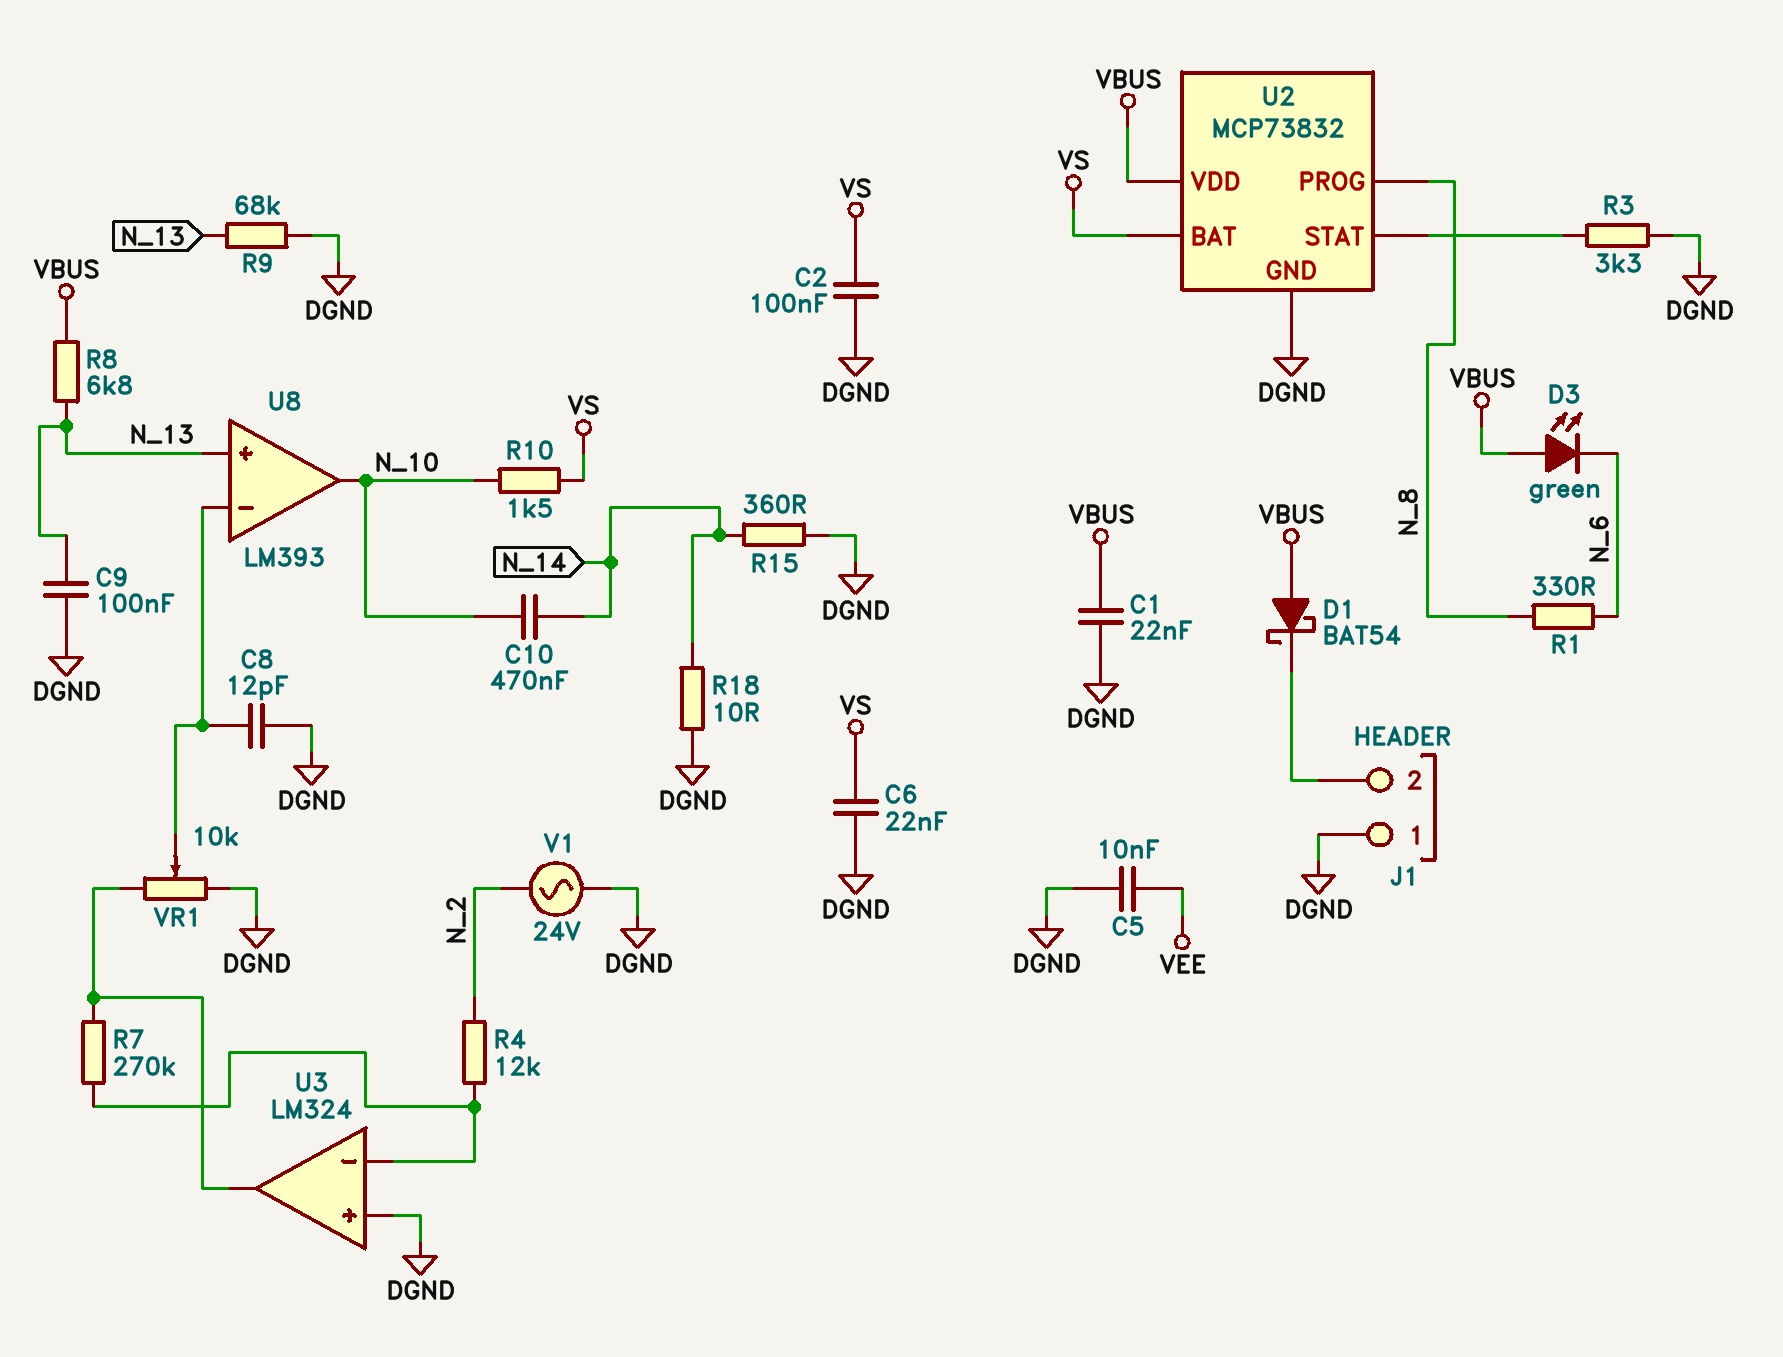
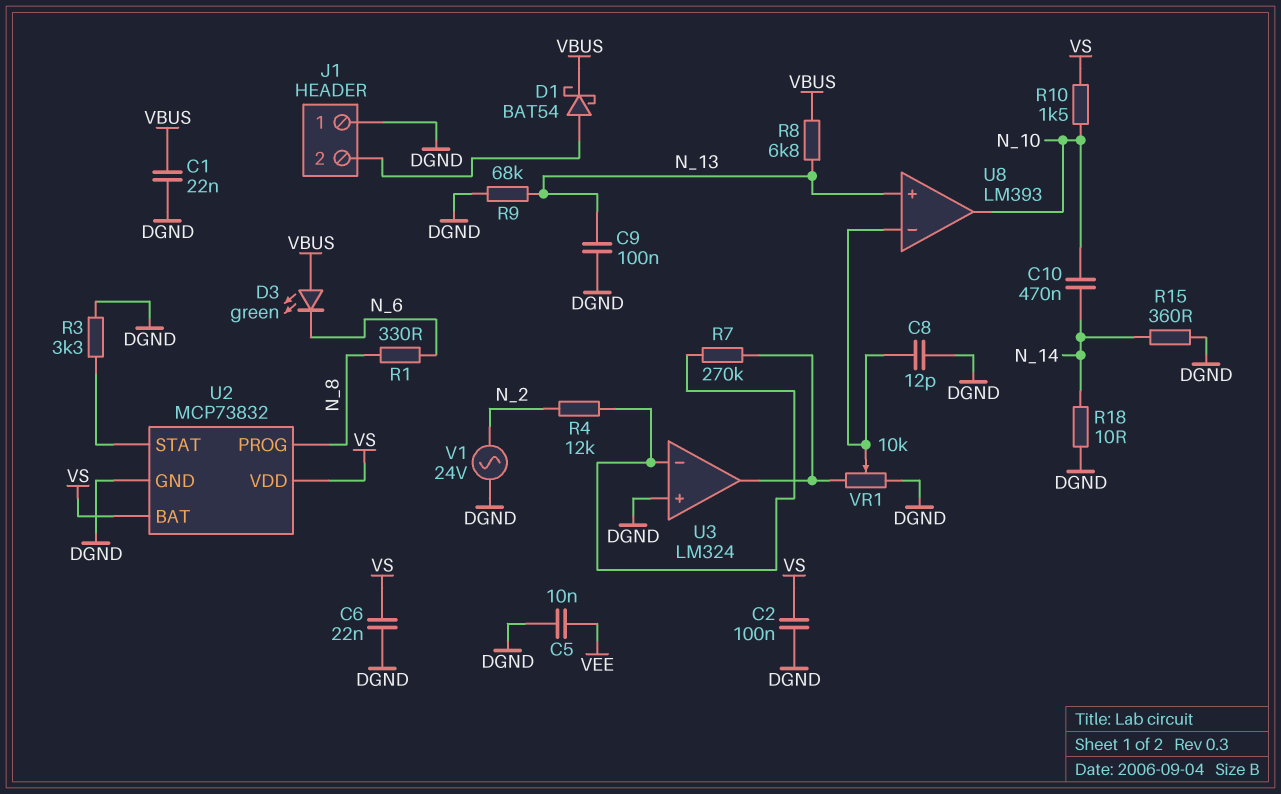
D1: schottky BAT54 (A VBUS, K J1/2) -> schottky BAT54 (A J1/2, K VBUS)
U2 pin VDD: VBUS -> VS

